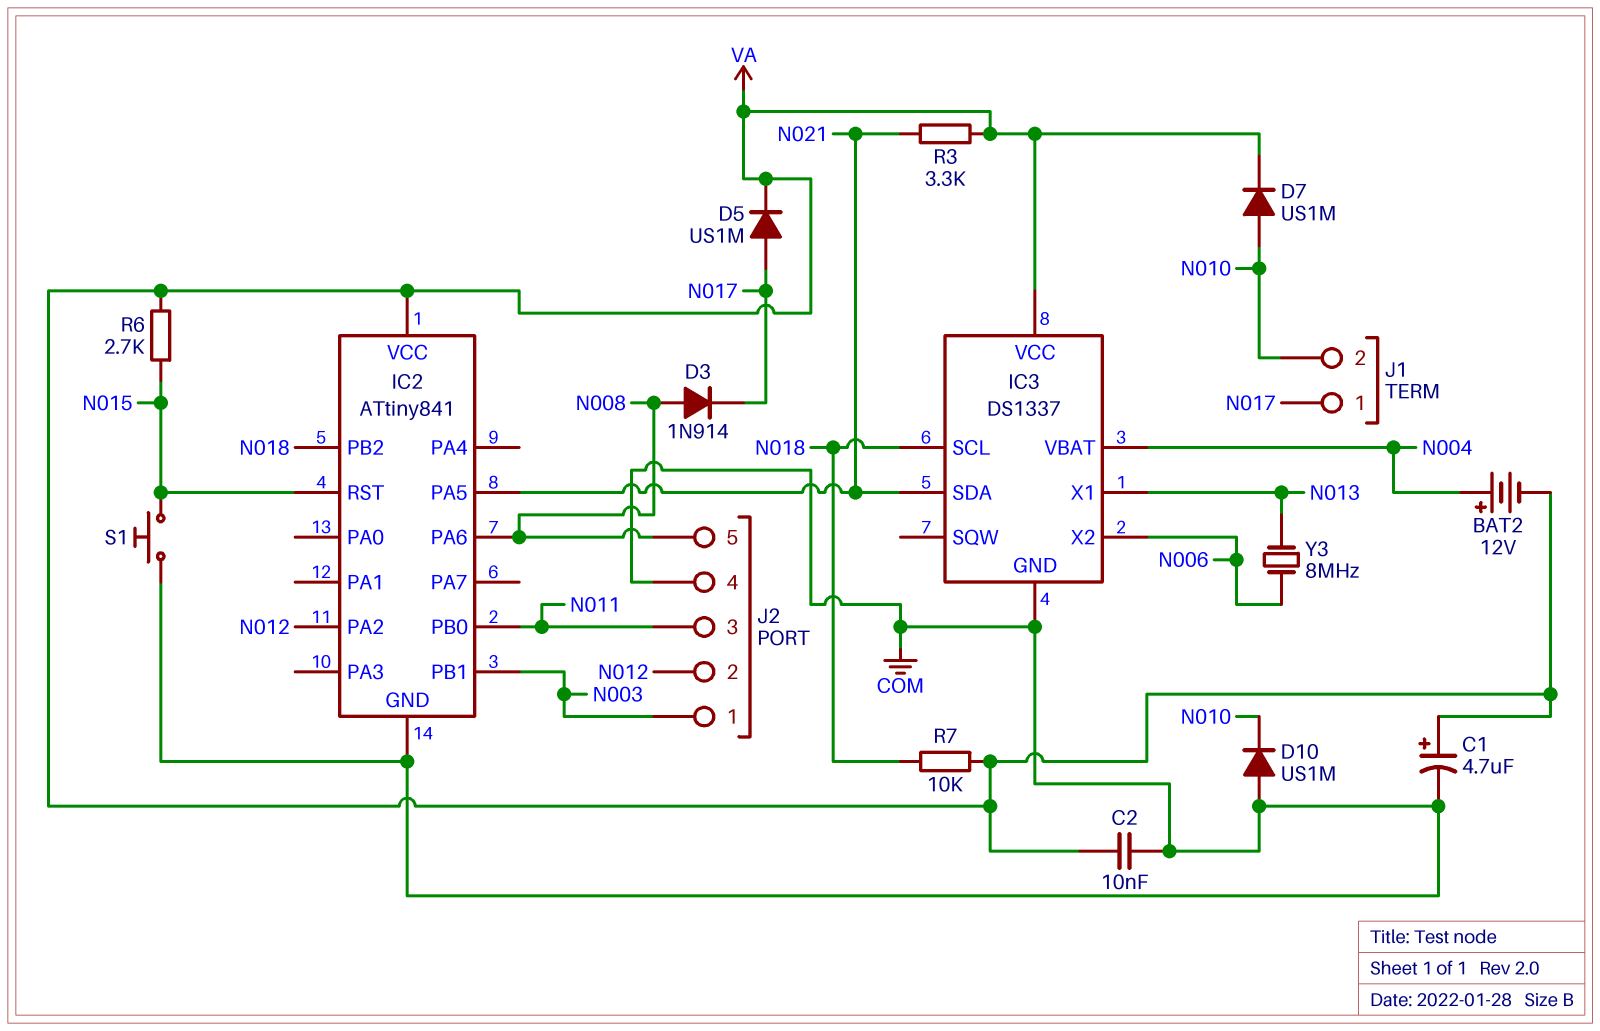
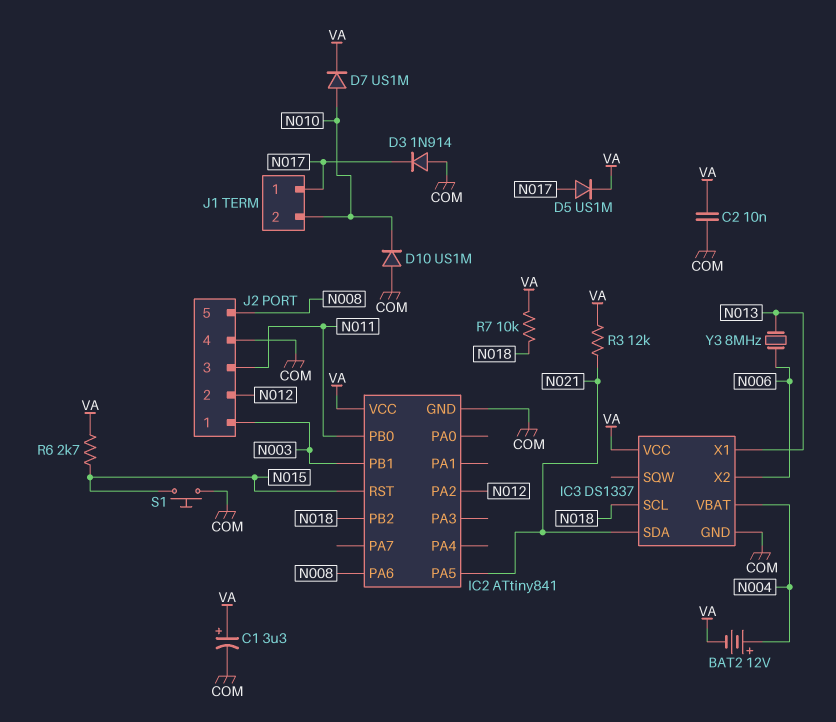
C1: 4.7uF (plus VA, minus COM) -> 3.3uF (plus VA, minus COM)
D3: diode 1N914 (A N008, K N017) -> diode 1N914 (A COM, K N017)
R3: 3.3k (N021, VA) -> 12k (N021, VA)

